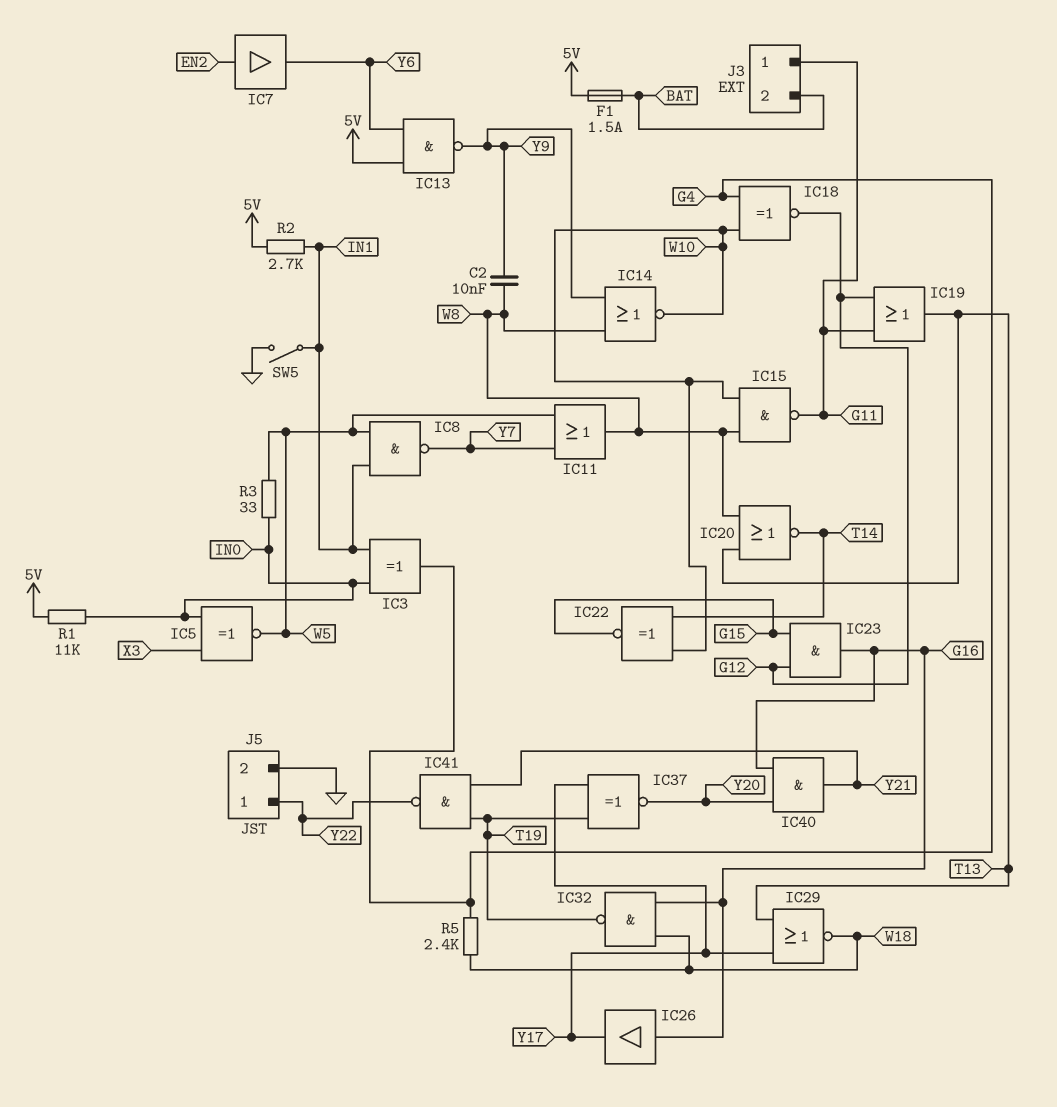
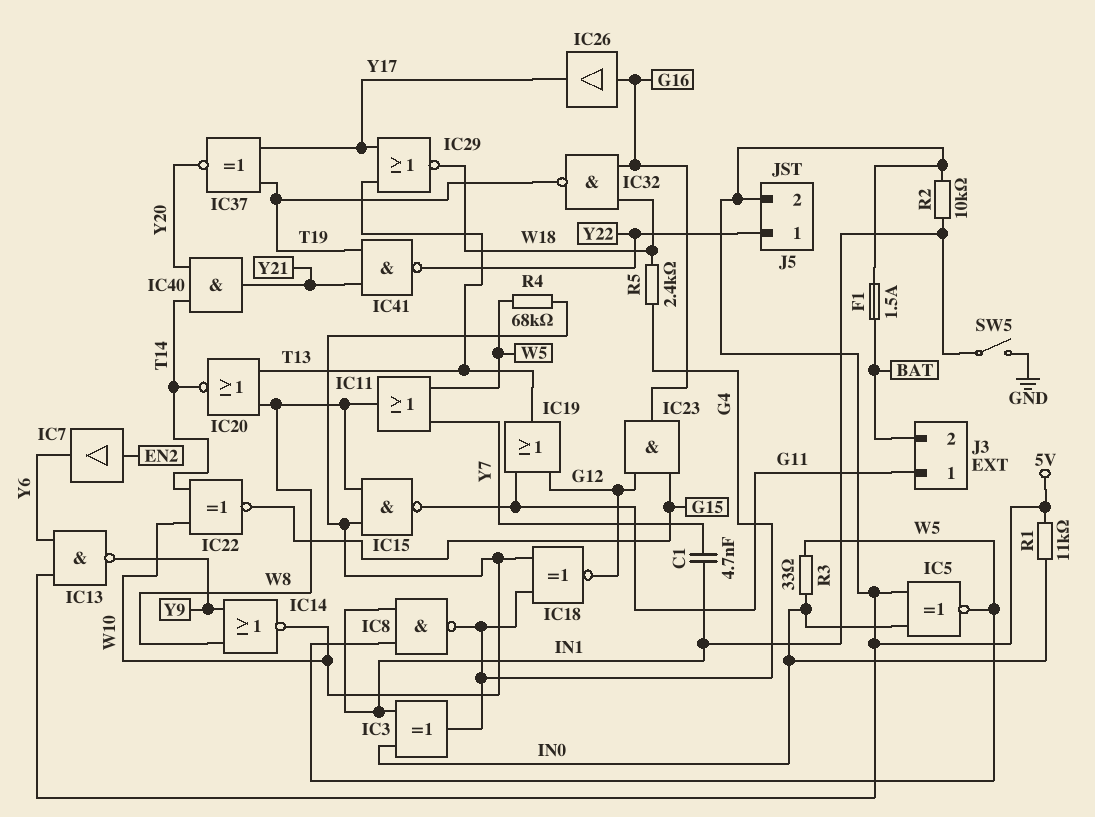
C1: none -> 4.7nF (IN1, Y7)
C2: 10nF (W8, Y9) -> none
IC5: XNOR (in IN0, in X3, out W5) -> XNOR (in 5V, in IN0, out W5)
IC8: NAND (in IN1, in W5, out Y7) -> NAND (in IN1, in W5, out G4)
IC40: AND (in G16, in Y20, out Y21) -> AND (in T14, in Y20, out Y21)
J5 pin 2: GND -> 5V
R2: 2.7k (5V, IN1) -> 10k (5V, IN1)
R4: none -> 68k (W5, W10)

